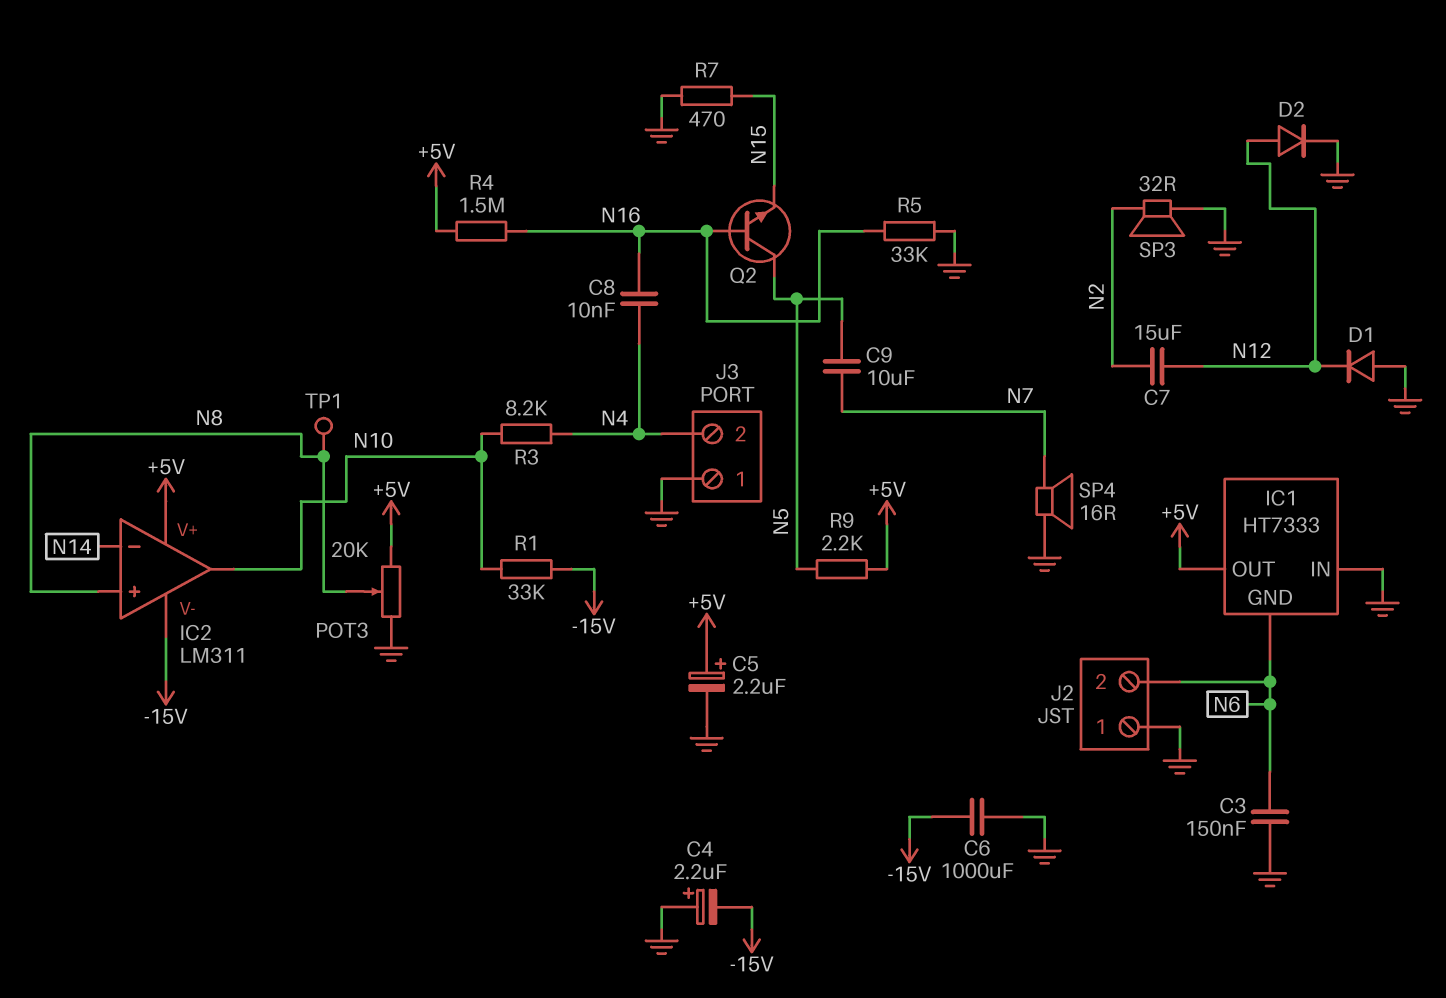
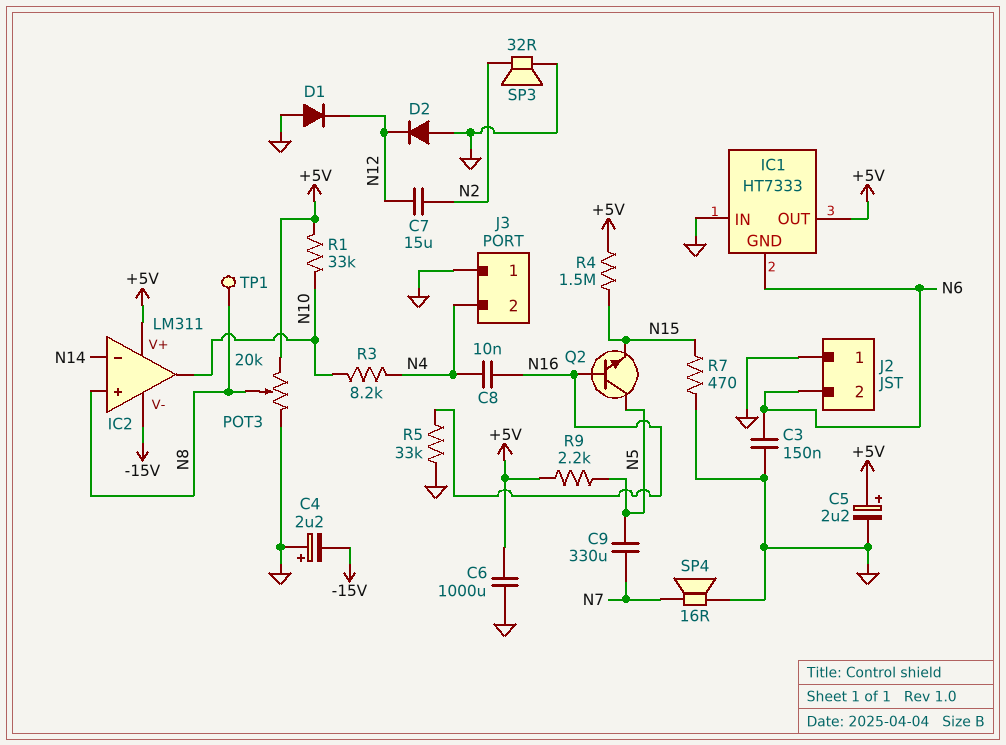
C6: 1000uF (-15V, GND) -> 1000uF (+5V, GND)
C9: 10uF (N5, N7) -> 330uF (N5, N7)
D2: diode (A N12, K GND) -> diode (A GND, K N12)
R1: 33k (-15V, N10) -> 33k (+5V, N10)
R4: 1.5M (+5V, N16) -> 1.5M (+5V, N15)

